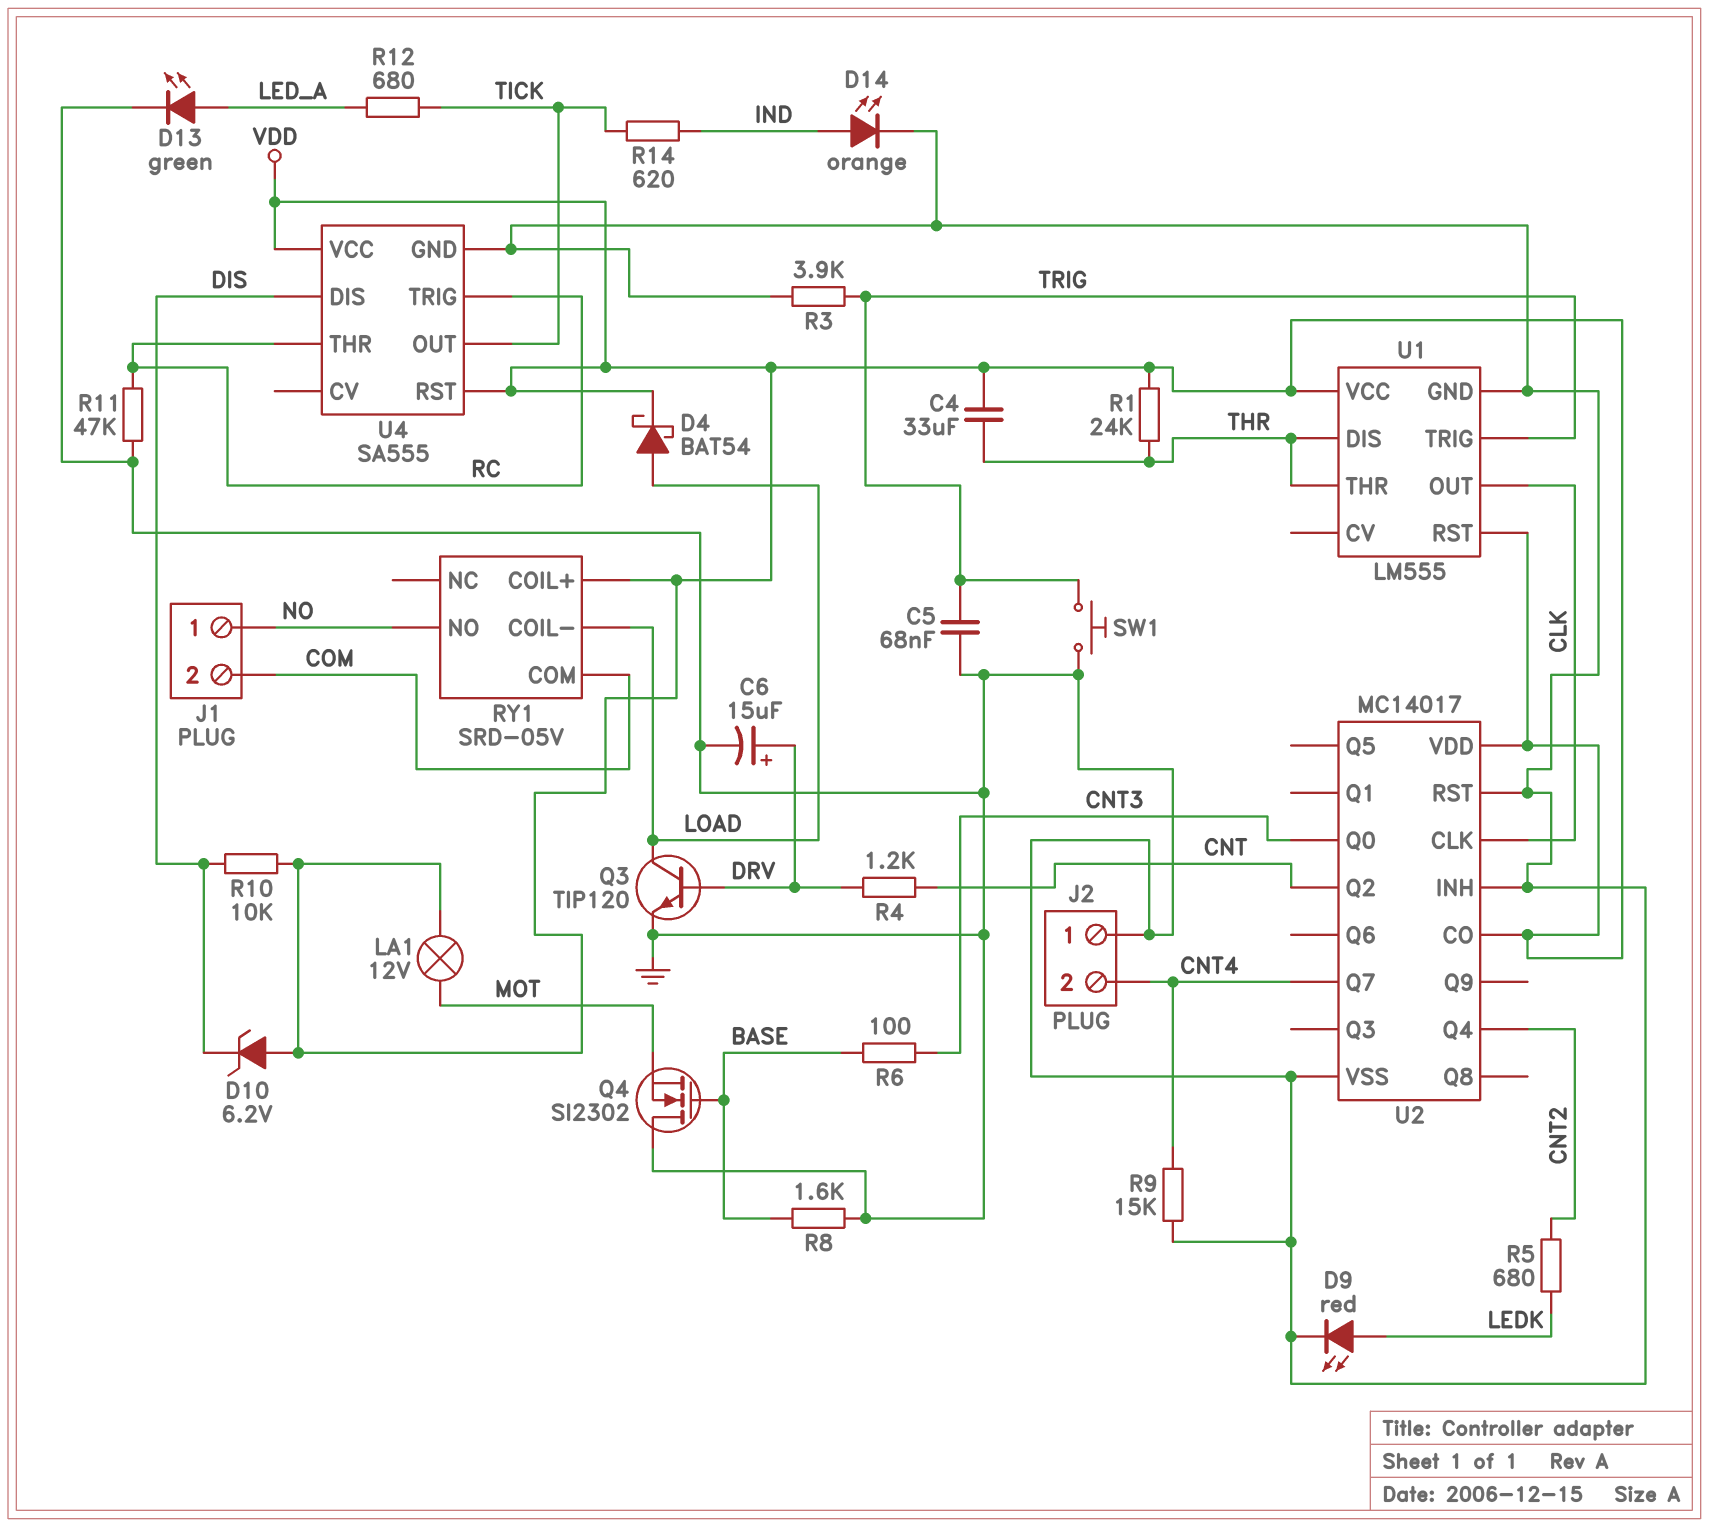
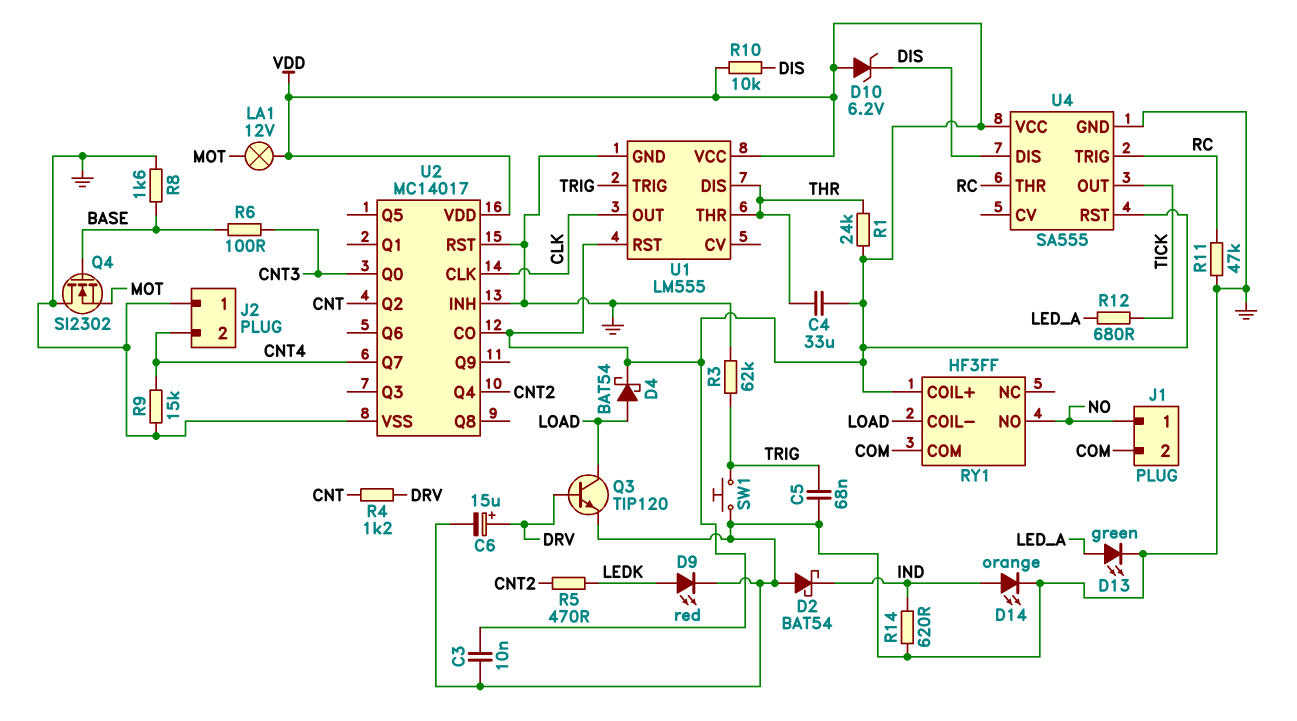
C3: none -> 10nF (GND, VDD)
D2: none -> schottky BAT54 (A GND, K IND)
R3: 3.9k (GND, TRIG) -> 62k (GND, TRIG)
R5: 680 (CNT2, LEDK) -> 470 (CNT2, LEDK)
R14: 620 (IND, TICK) -> 620 (GND, IND)
RY1: SRD-05V -> HF3FF

